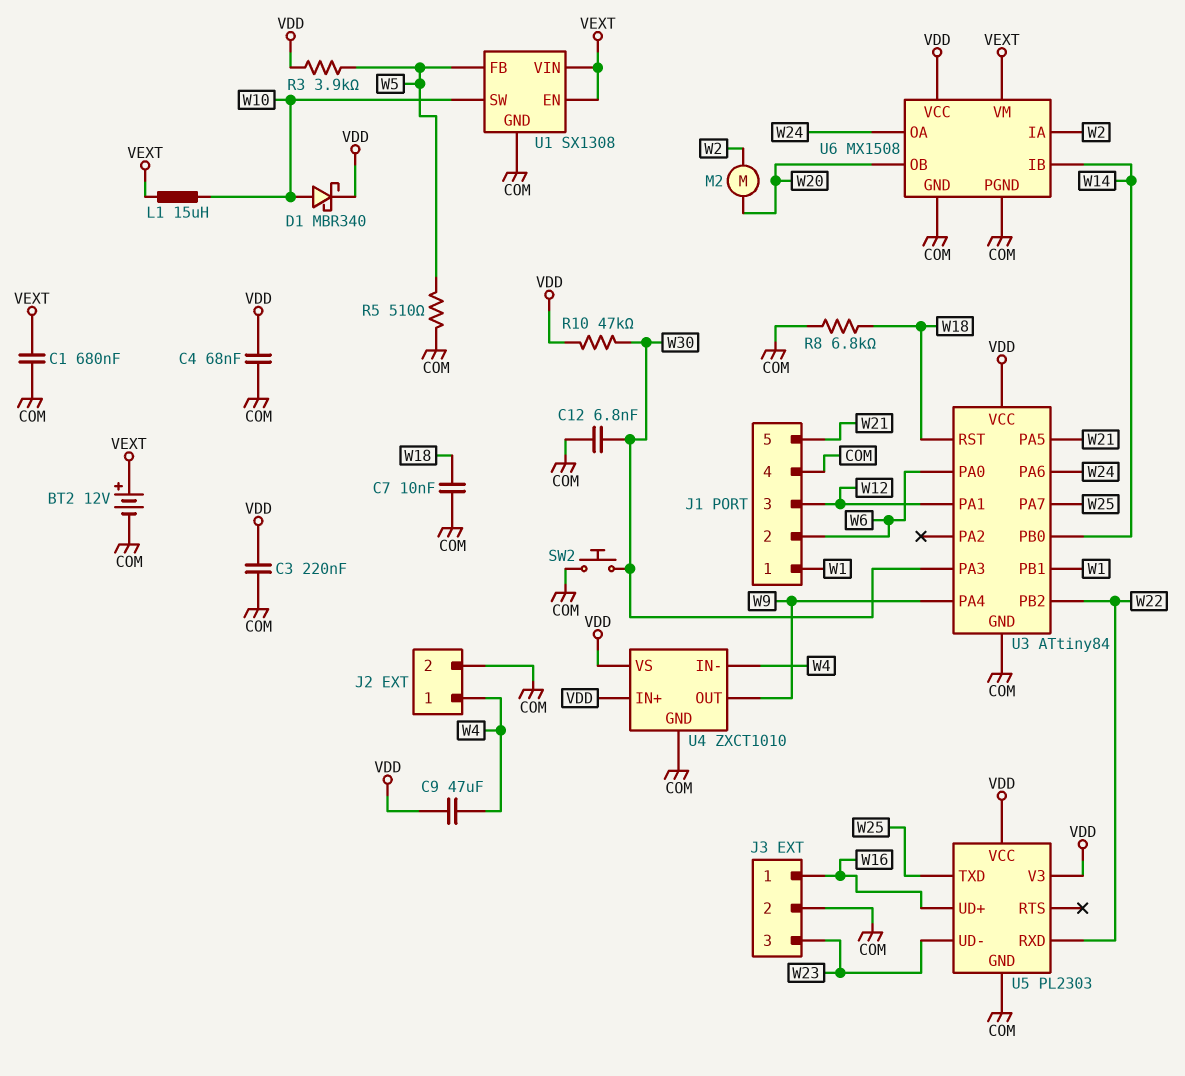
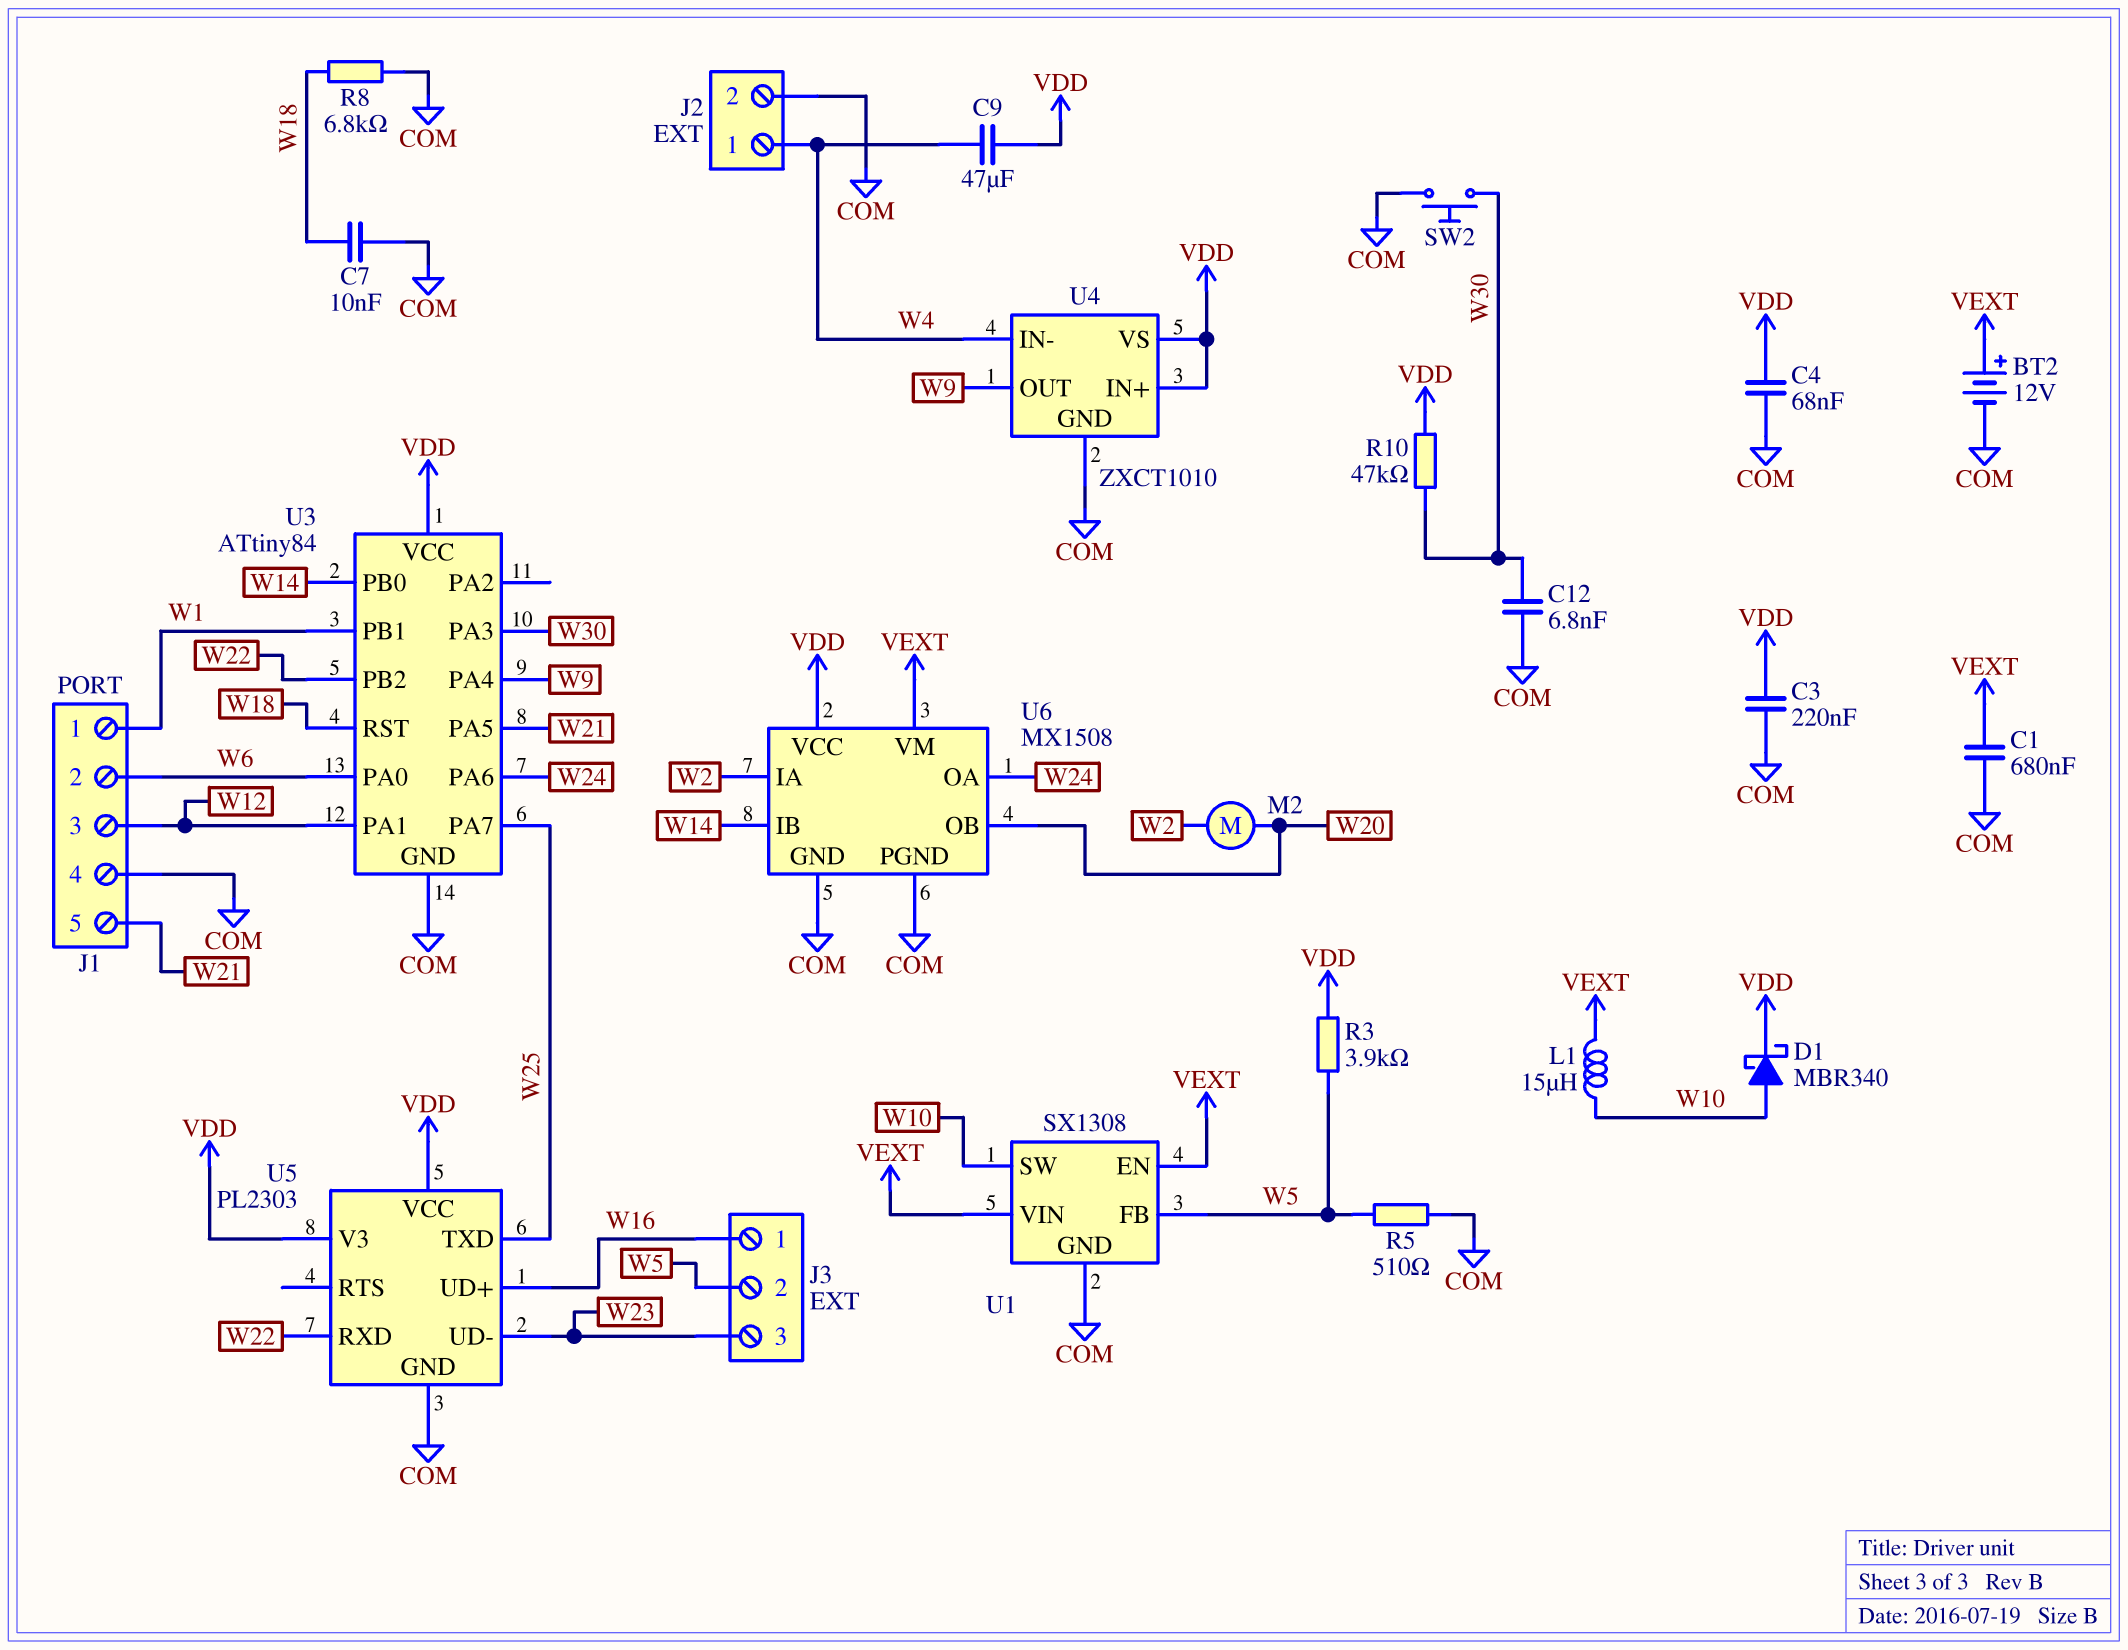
J3 pin 2: COM -> W5

